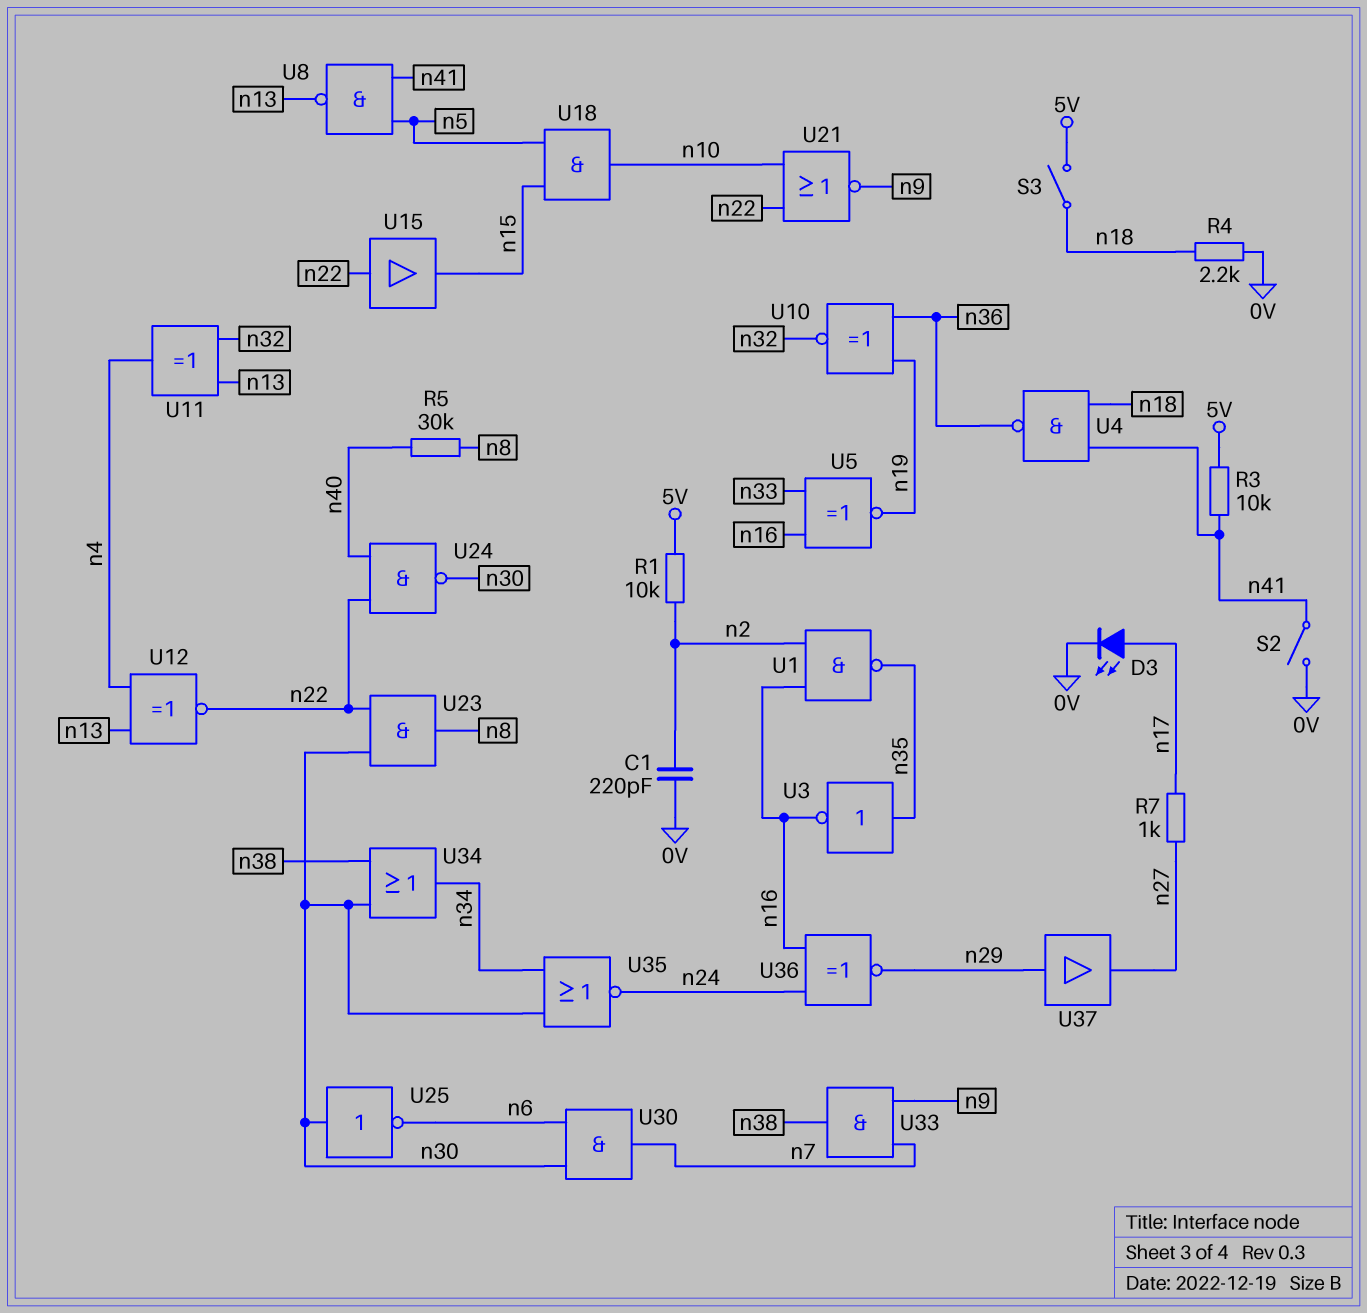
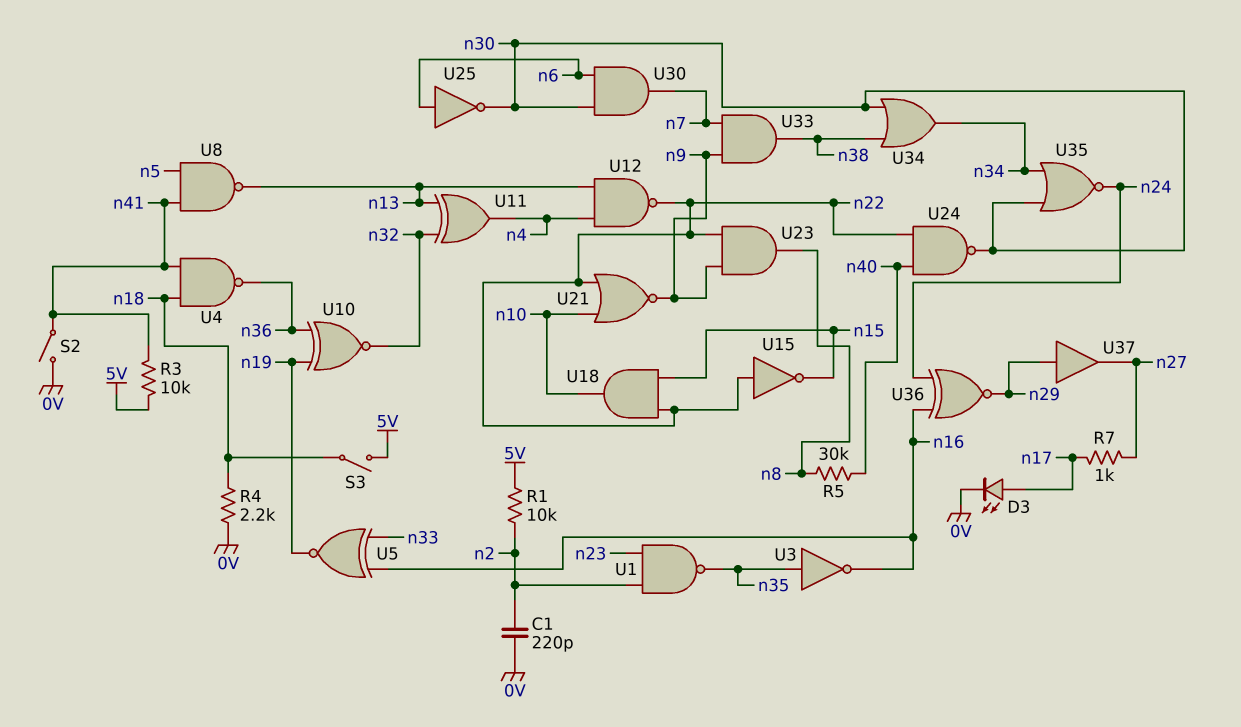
U1: NAND (in n2, in n16, out n35) -> NAND (in n2, in n23, out n35)
U12: XNOR (in n4, in n13, out n22) -> NAND (in n4, in n13, out n22)
U15: buffer (in n22, out n15) -> NOT (in n22, out n15)
U18: AND (in n5, in n15, out n10) -> AND (in n15, in n22, out n10)
U23: AND (in n22, in n30, out n8) -> AND (in n9, in n22, out n8)
U25: NOT (in n30, out n6) -> NOT (in n6, out n30)

